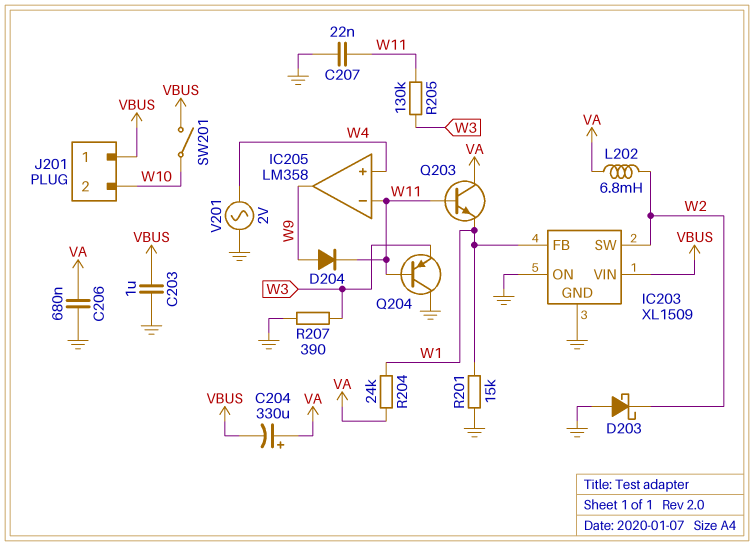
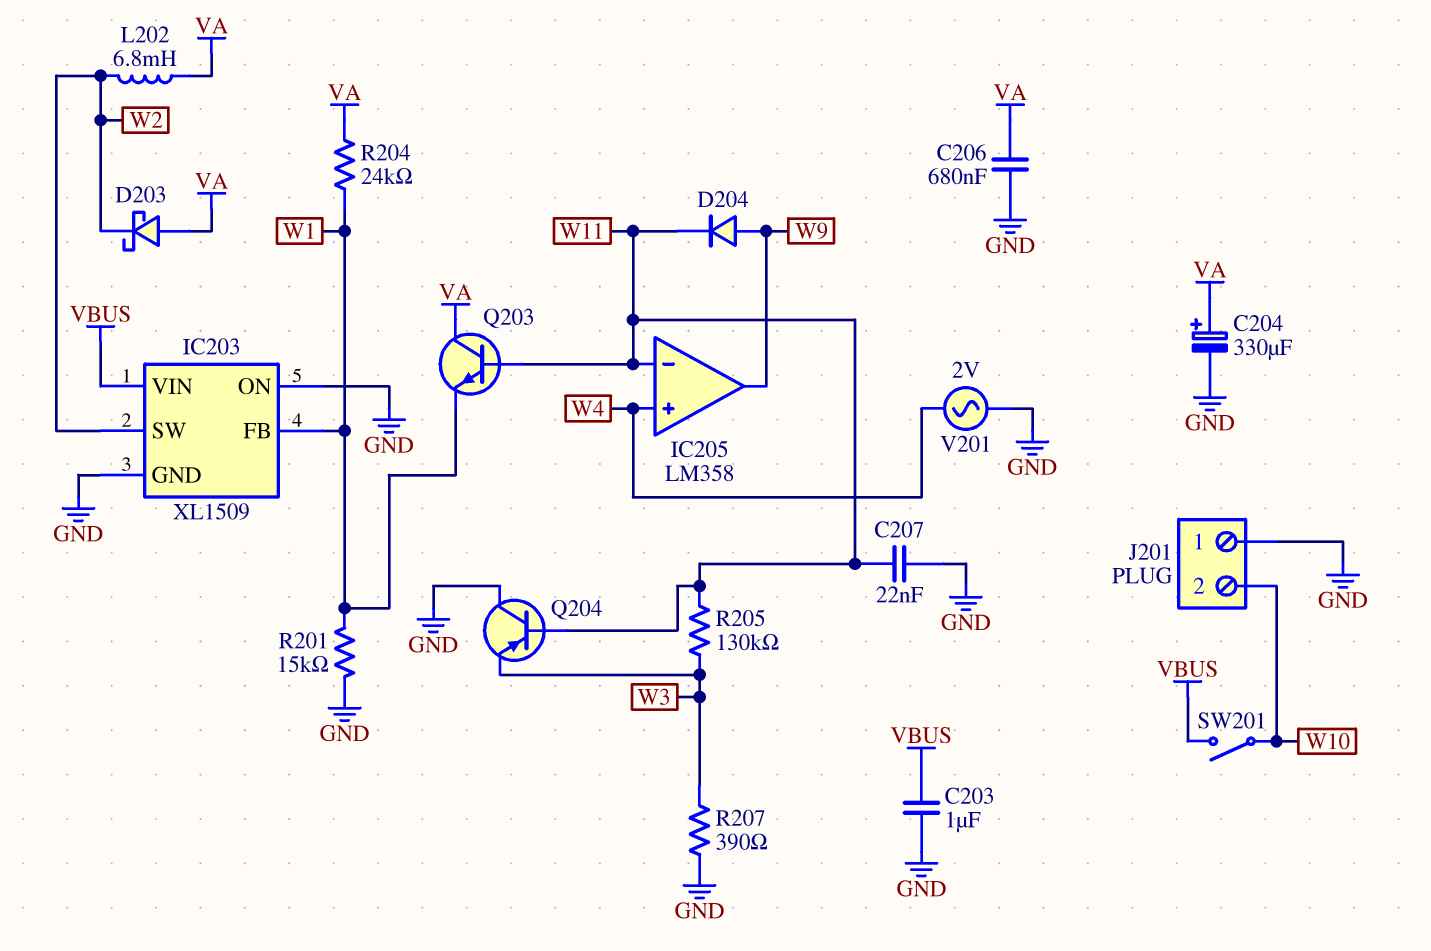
C204: 330uF (plus VA, minus VBUS) -> 330uF (plus VA, minus GND)
D203: schottky (A GND, K W2) -> schottky (A VA, K W2)
J201 pin 1: VBUS -> GND

